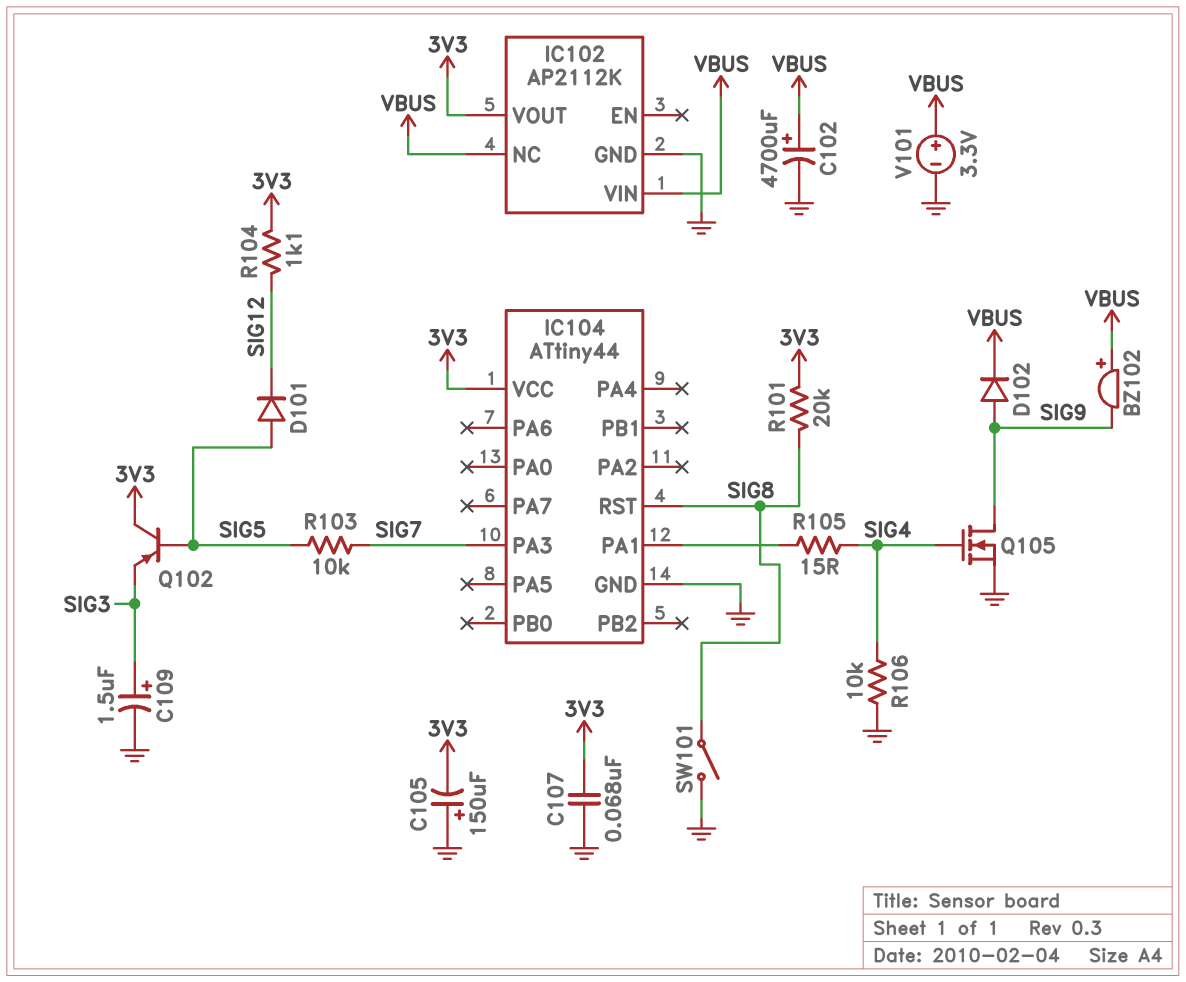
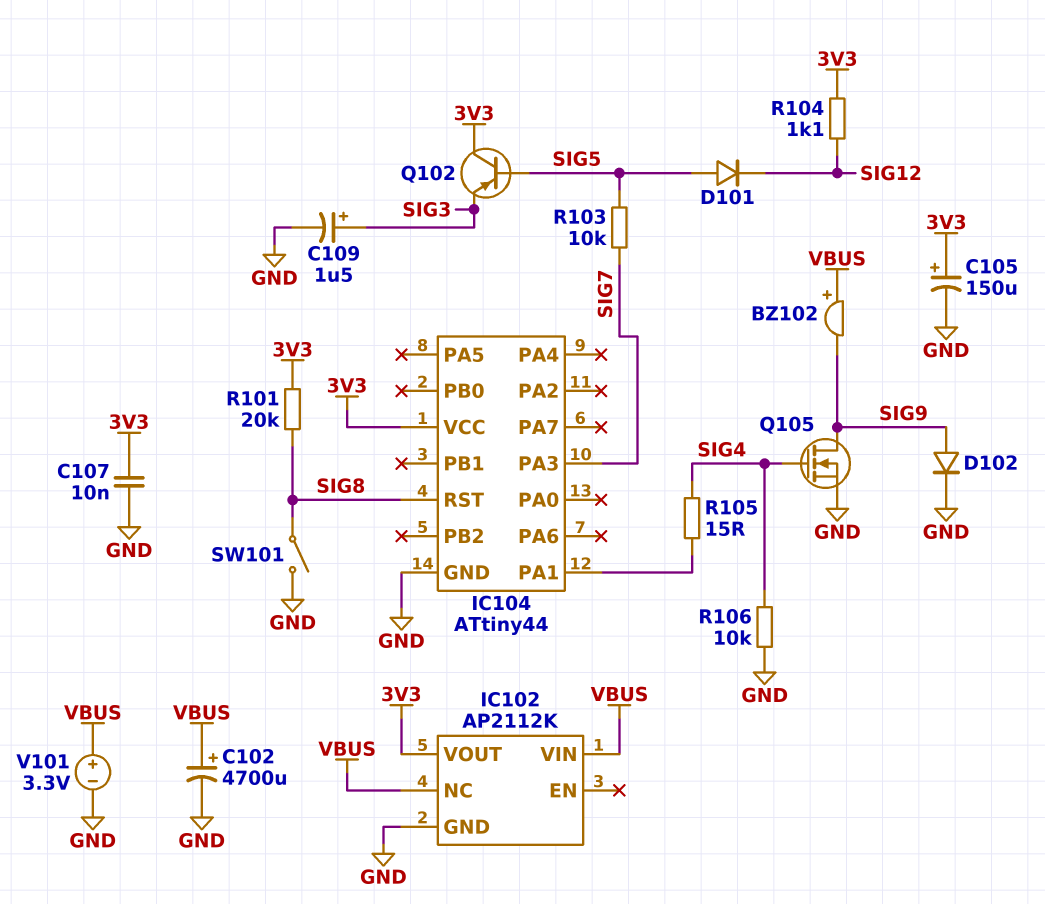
C105: 150uF (plus GND, minus 3V3) -> 150uF (plus 3V3, minus GND)
C107: 68nF (3V3, GND) -> 10nF (3V3, GND)
D102: diode (A SIG9, K VBUS) -> diode (A SIG9, K GND)

